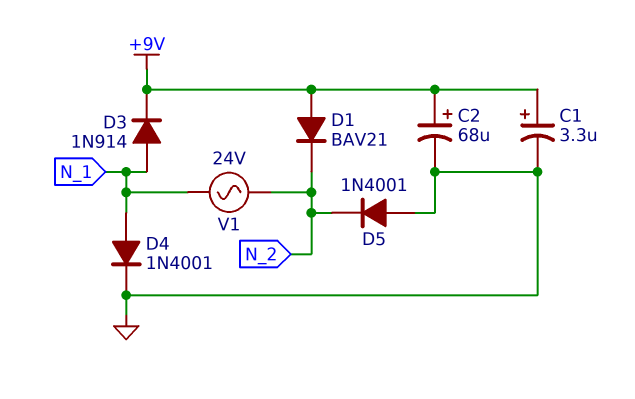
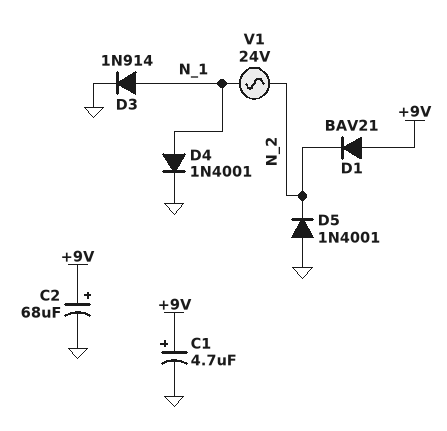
C1: 3.3uF (plus +9V, minus GND) -> 4.7uF (plus +9V, minus GND)
D3: diode 1N914 (A N_1, K +9V) -> diode 1N914 (A N_1, K GND)

